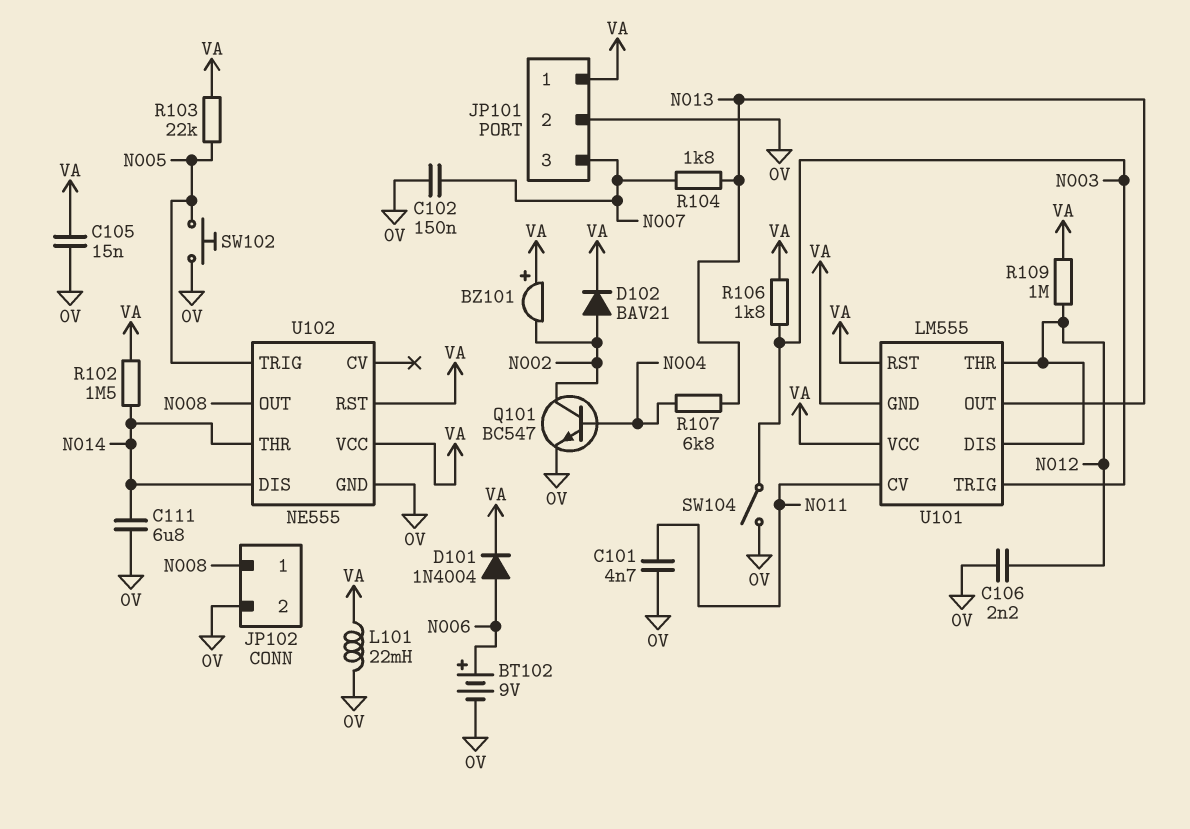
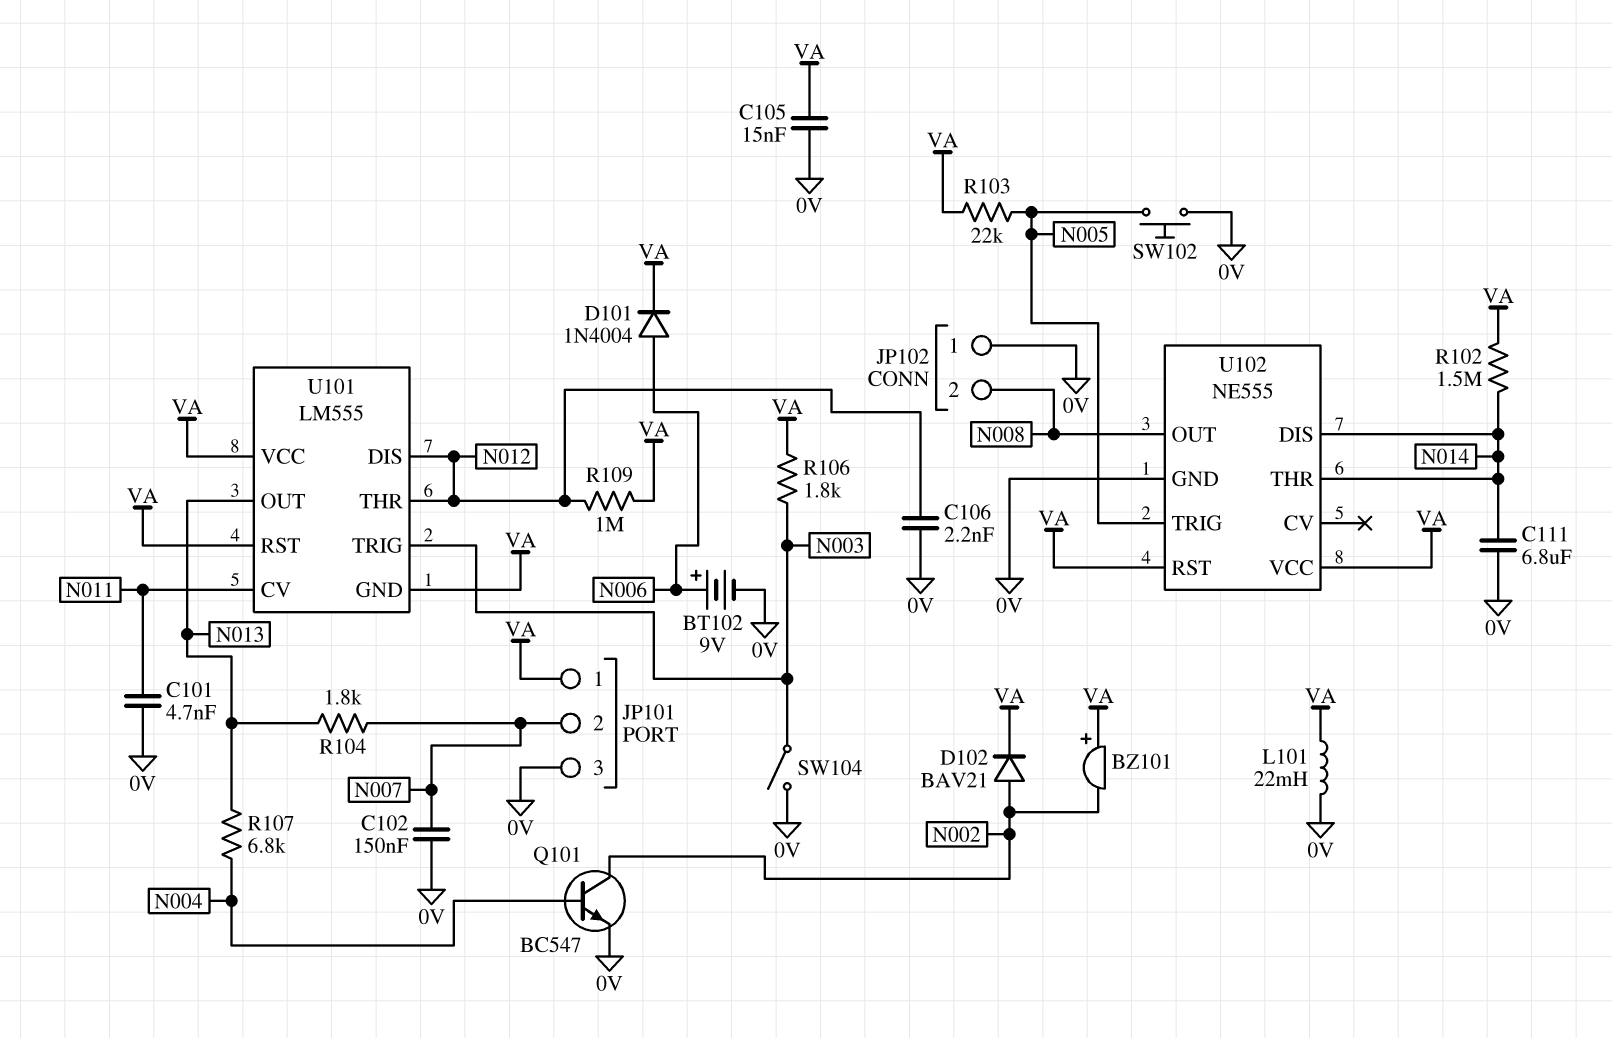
JP101 pin 2: 0V -> N007
JP101 pin 3: N007 -> 0V
JP102 pin 1: N008 -> 0V
JP102 pin 2: 0V -> N008

